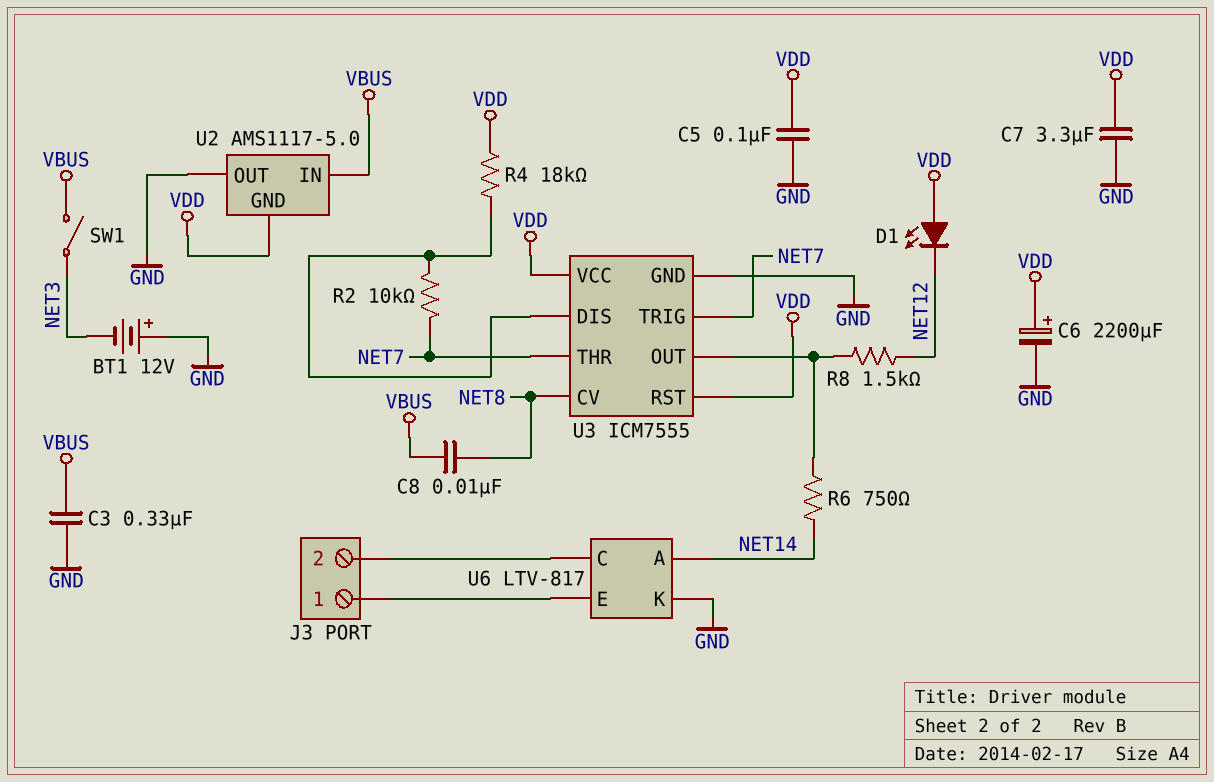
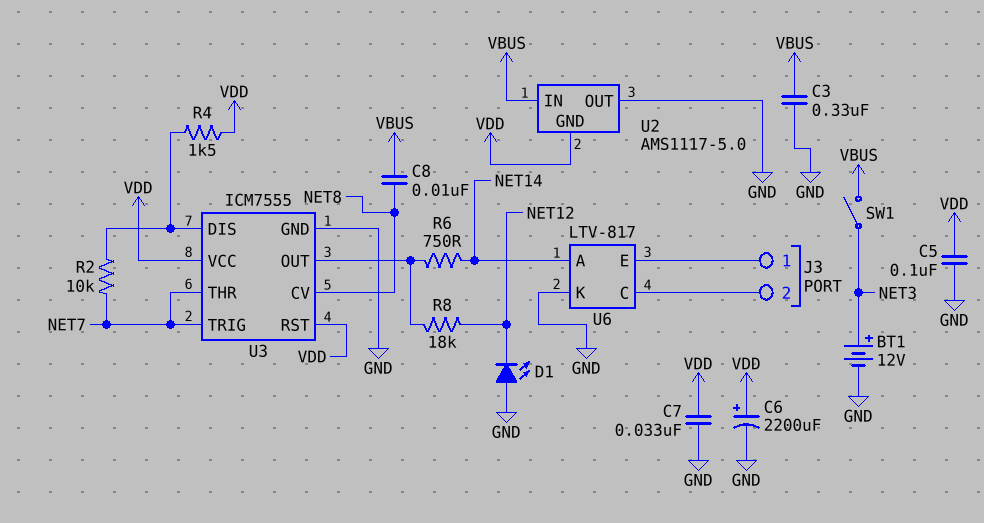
BT1: 12V (plus GND, minus NET3) -> 12V (plus NET3, minus GND)
C7: 3.3uF (GND, VDD) -> 33nF (GND, VDD)
D1: LED (A VDD, K NET12) -> LED (A GND, K NET12)
R4: 18k (U3/DIS, VDD) -> 1.5k (U3/DIS, VDD)
R8: 1.5k (NET12, U3/OUT) -> 18k (NET12, U3/OUT)

